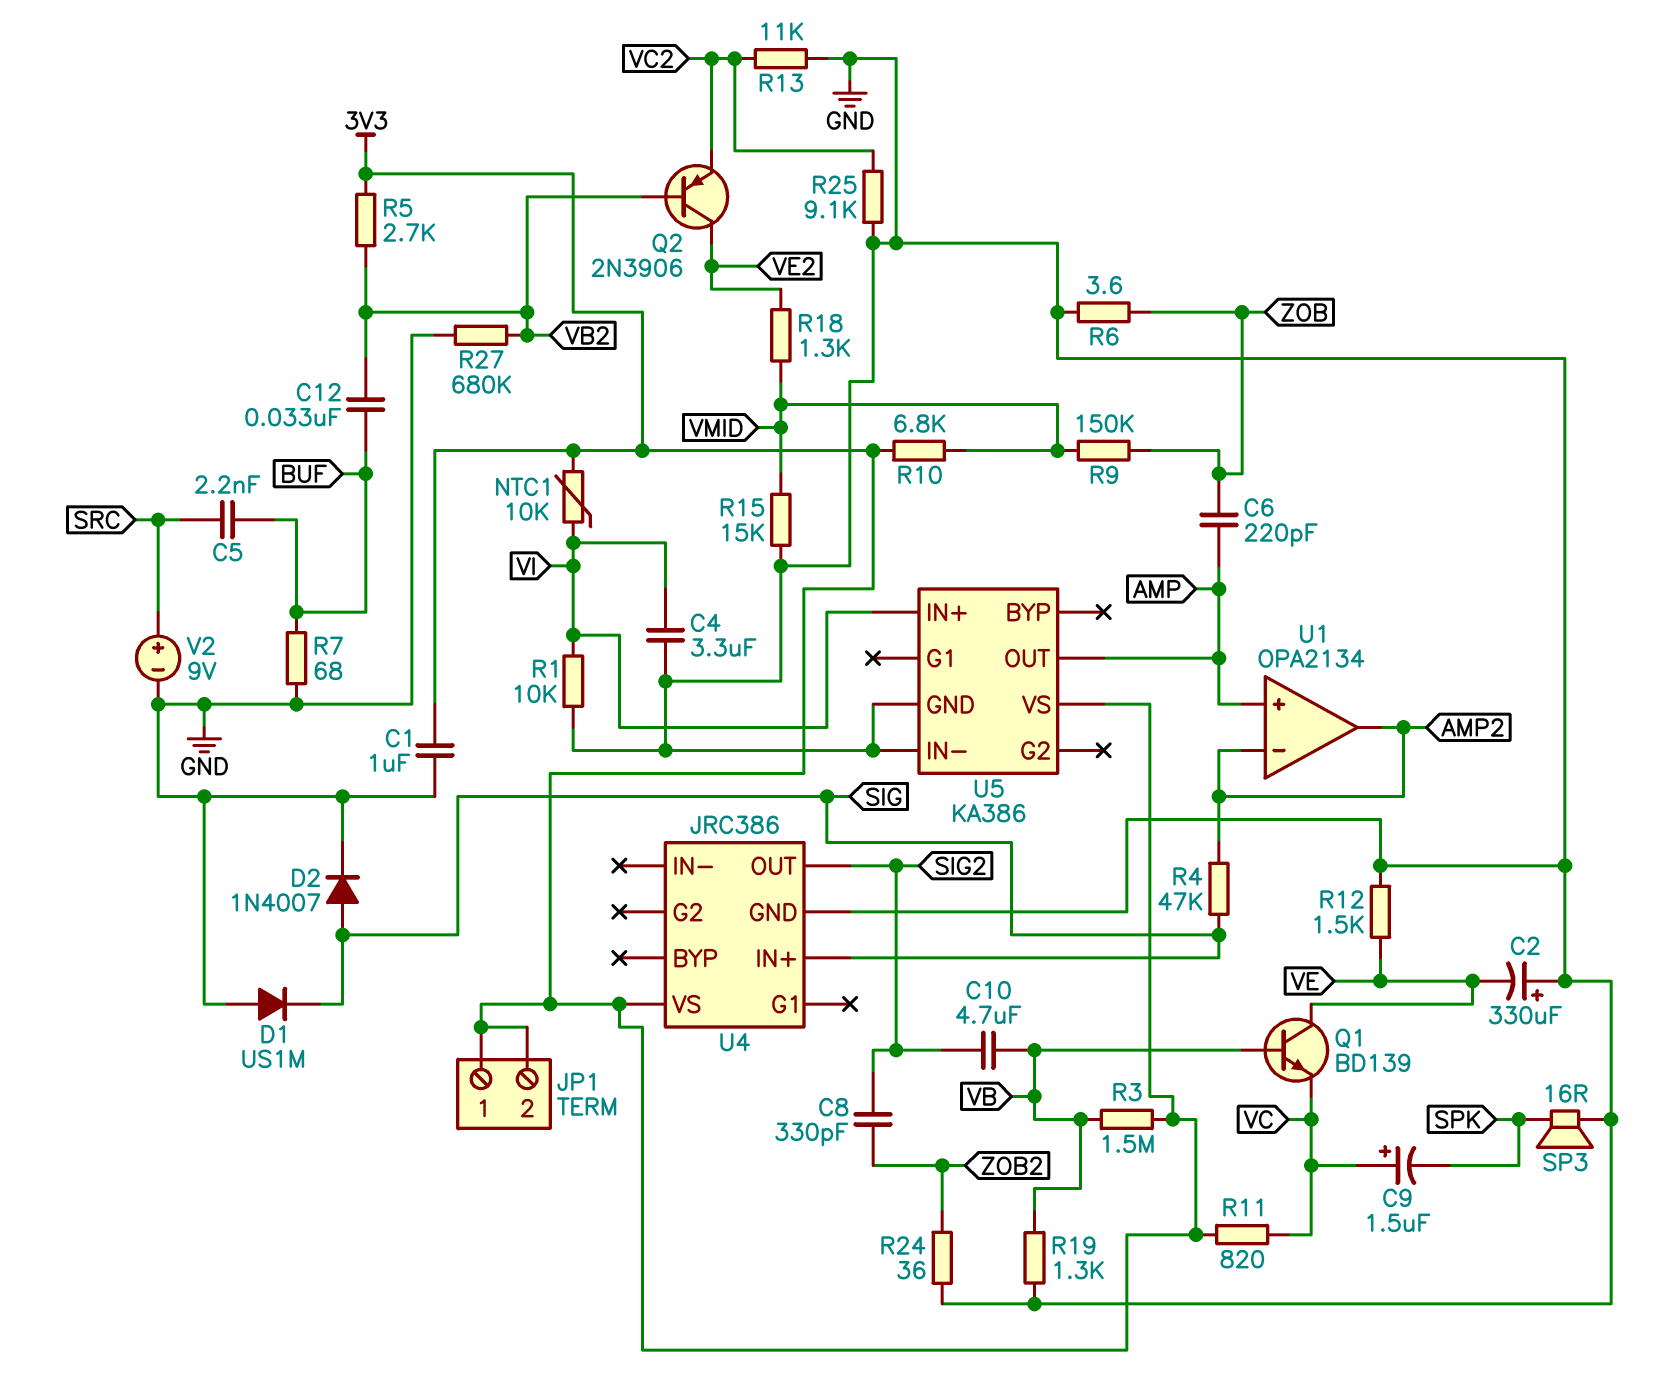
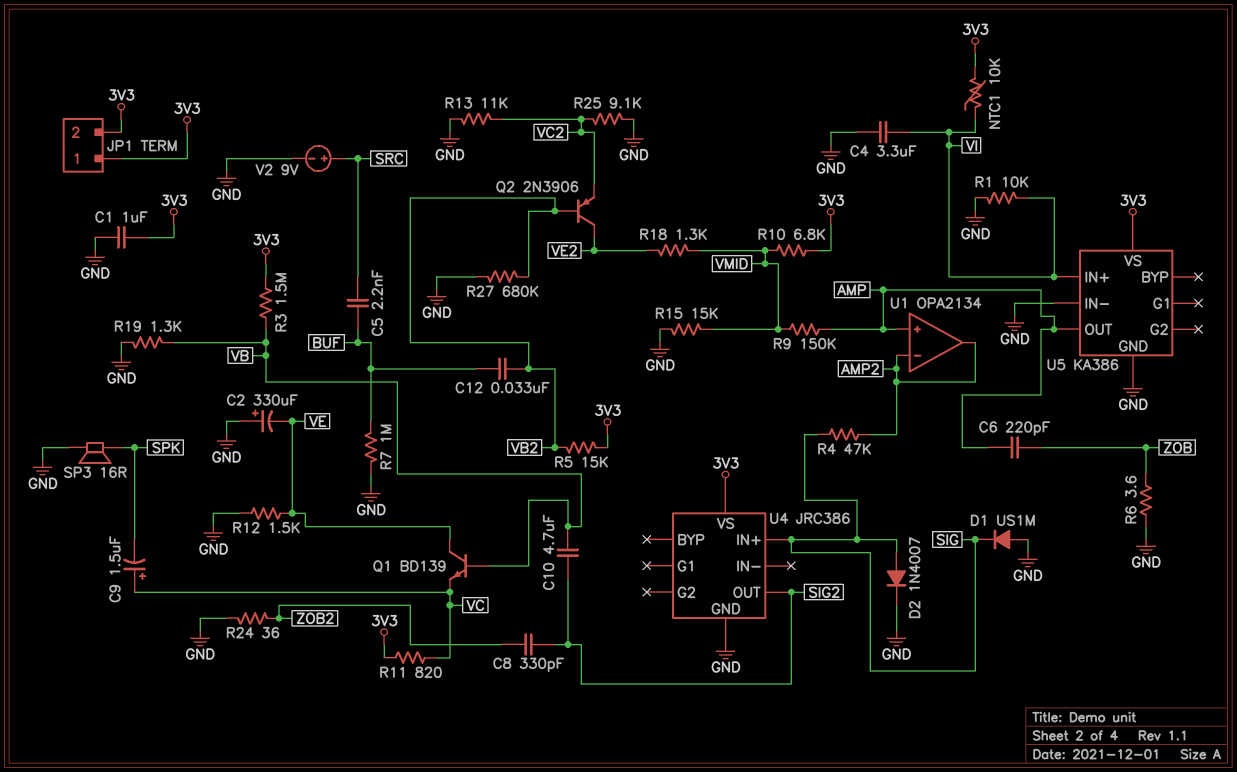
R5: 2.7k (3V3, VB2) -> 15k (3V3, VB2)
R7: 68 (BUF, GND) -> 1M (BUF, GND)
R9: 150k (VMID, ZOB) -> 150k (AMP, VMID)

